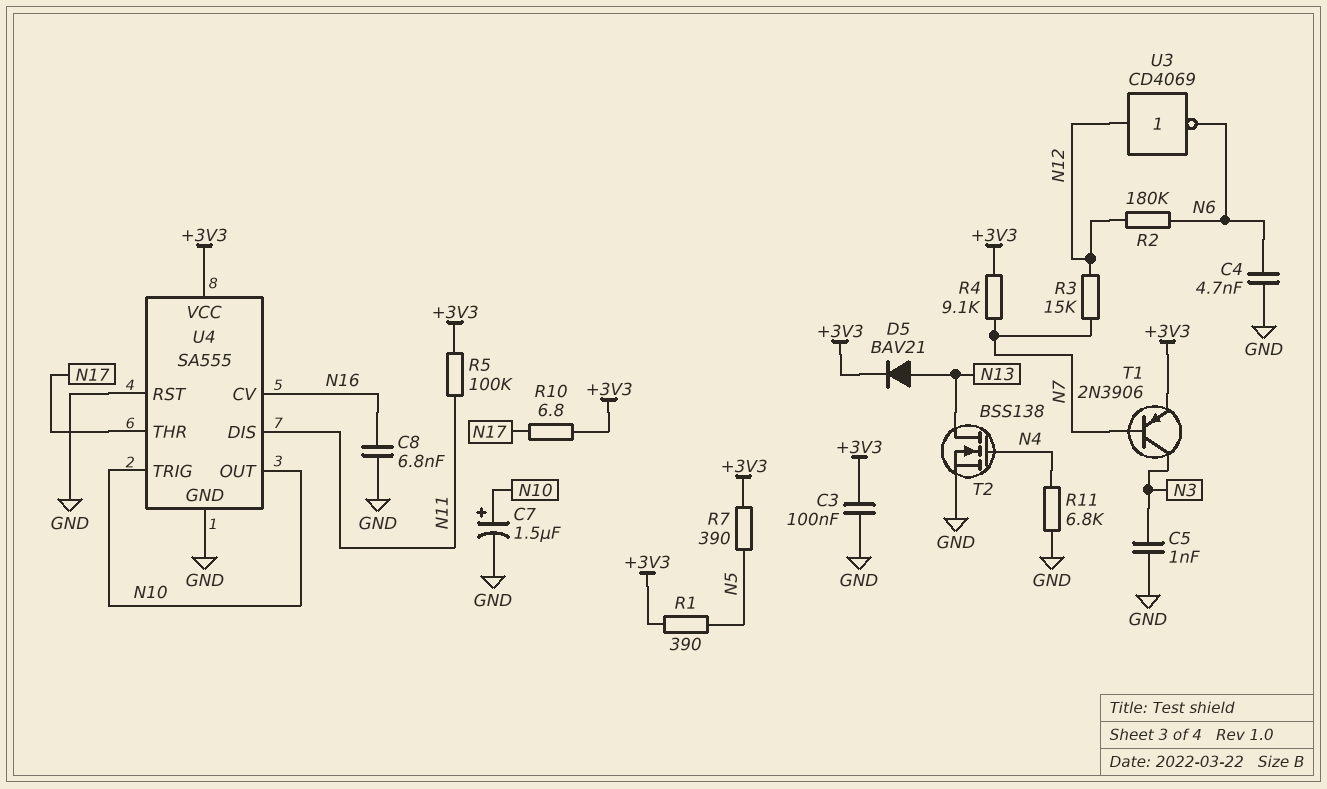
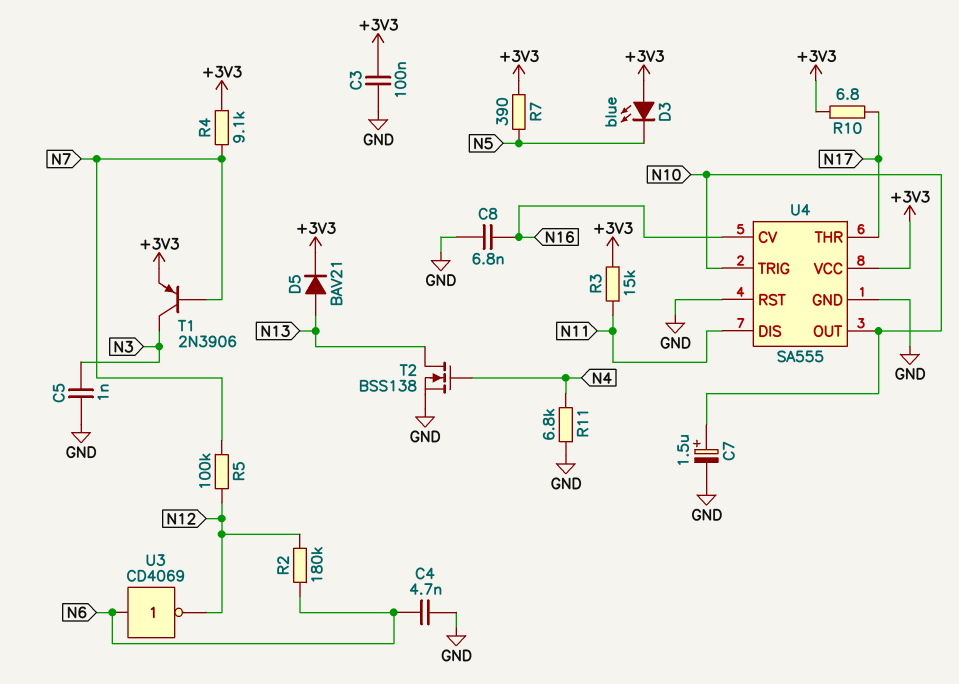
D3: none -> LED blue (A +3V3, K N5)
R1: 390 (+3V3, N5) -> none
R3: 15k (N7, N12) -> 15k (+3V3, N11)
R5: 100k (+3V3, N11) -> 100k (N7, N12)
U3: NOT CD4069 (in N12, out N6) -> NOT CD4069 (in N6, out N12)

